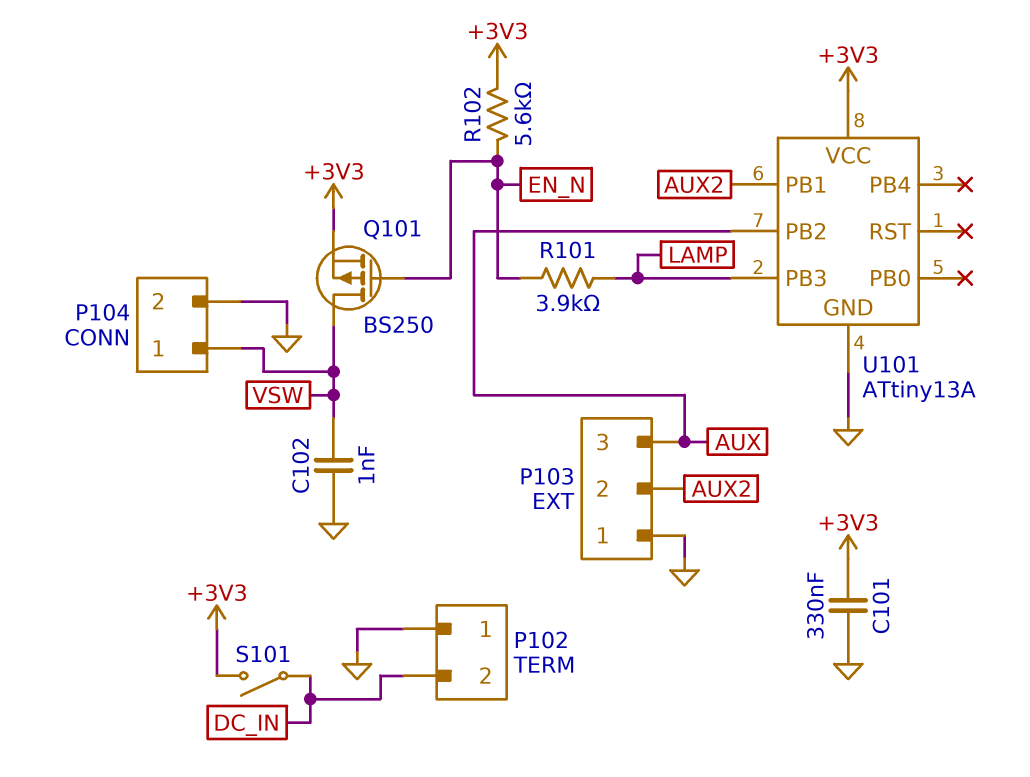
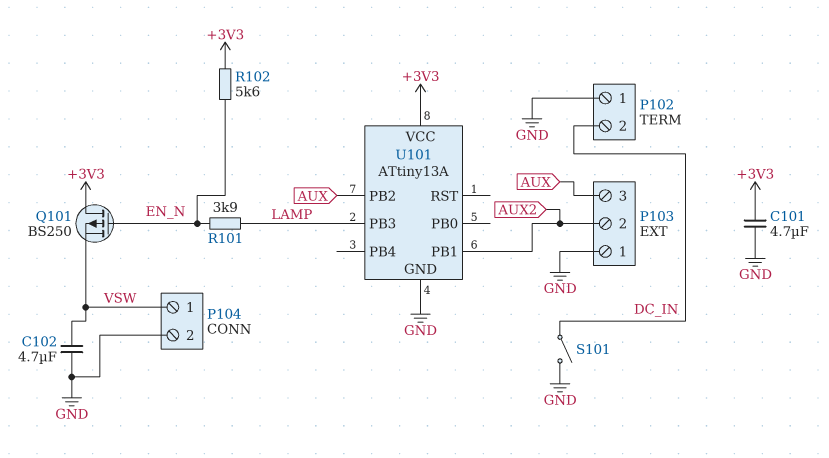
C101: 330nF (+3V3, GND) -> 4.7uF (+3V3, GND)
C102: 1nF (GND, VSW) -> 4.7uF (GND, VSW)
Q101: PMOS BS250 (G EN_N, D VSW, S +3V3) -> PMOS BS250 (G EN_N, D +3V3, S VSW)
S101: switch (+3V3, DC_IN) -> switch (DC_IN, GND)

